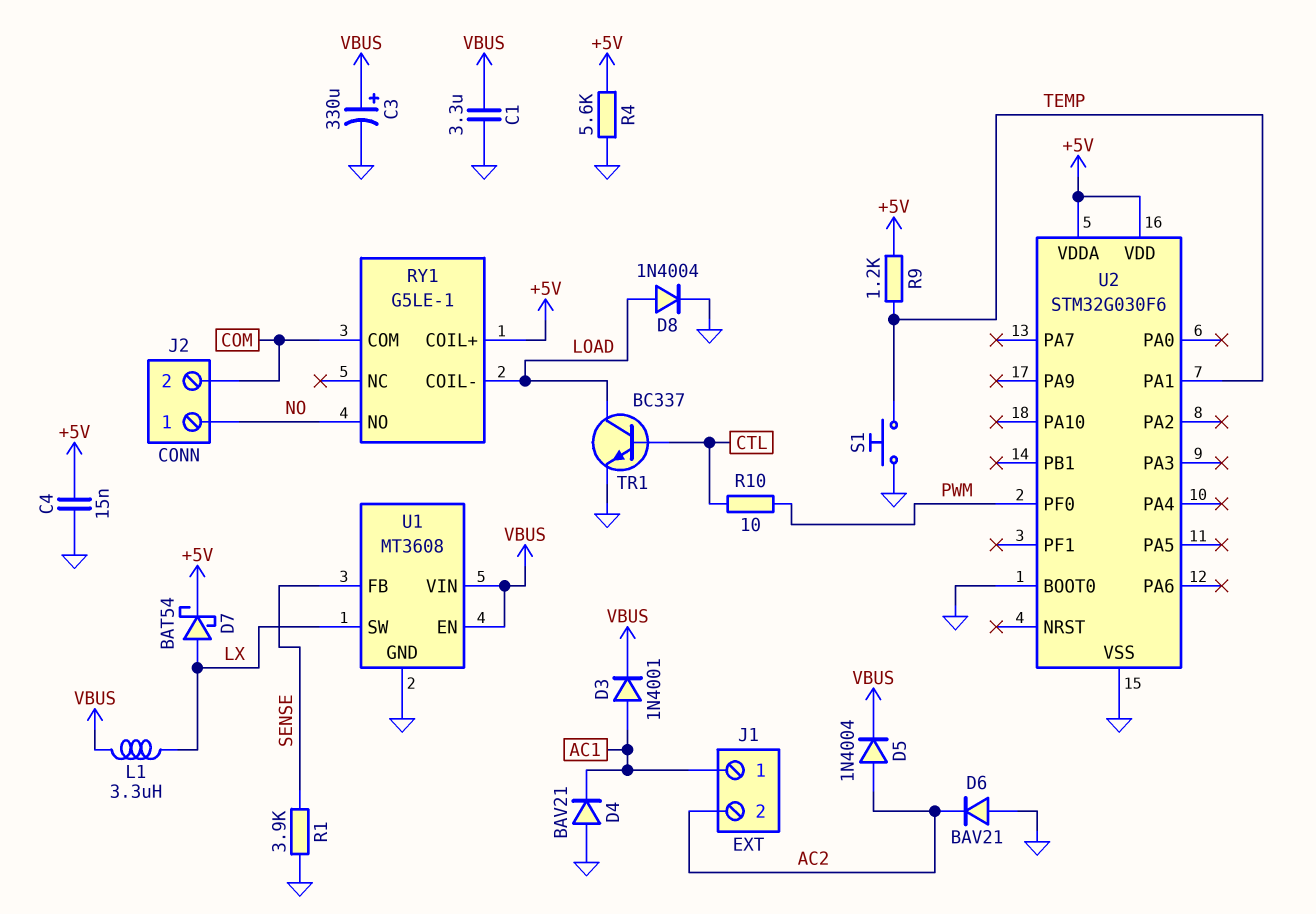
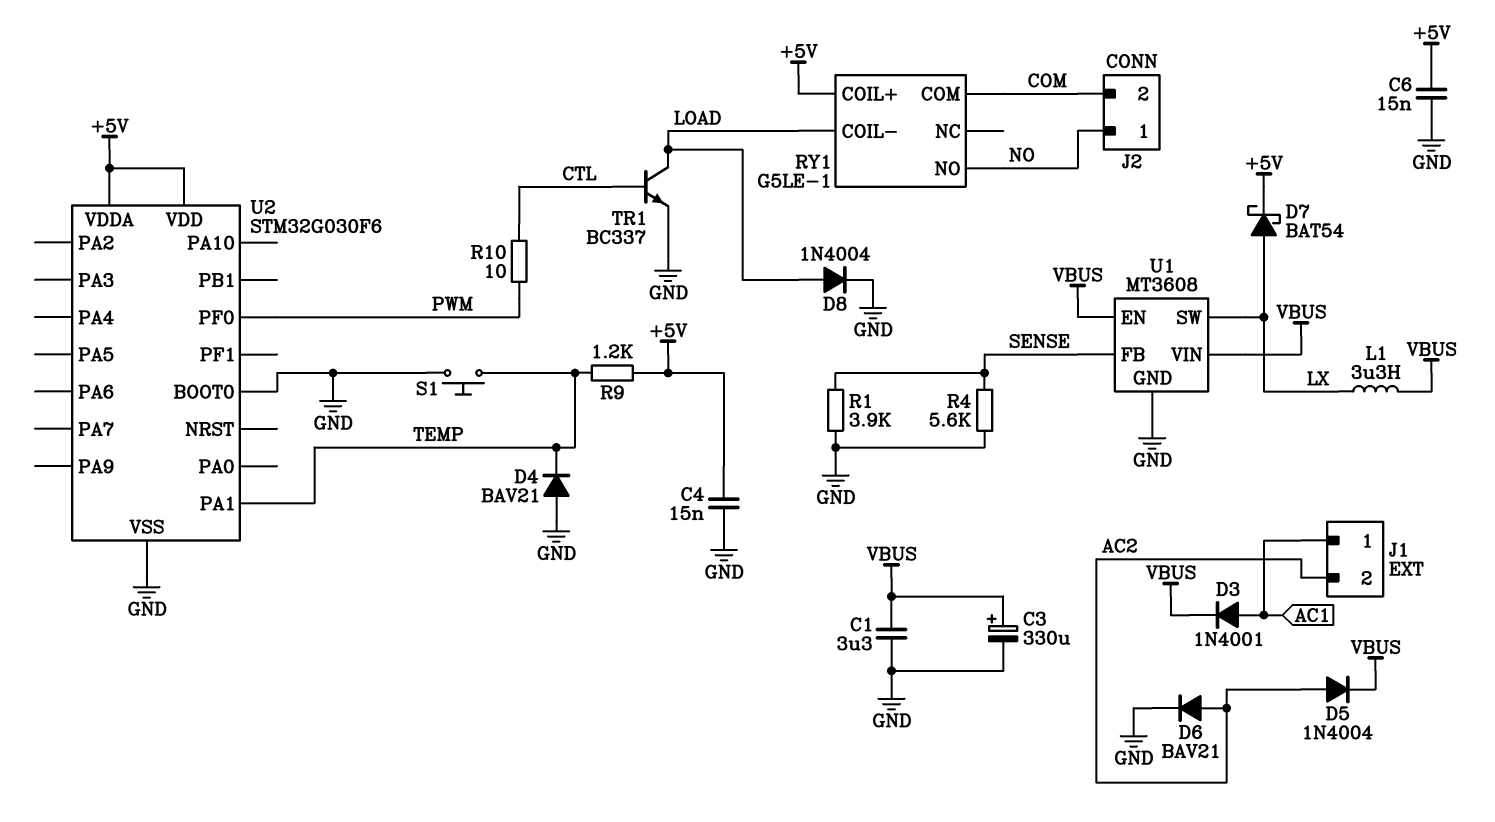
C6: none -> 15nF (+5V, GND)
D4: diode BAV21 (A GND, K AC1) -> diode BAV21 (A GND, K TEMP)
D6: diode BAV21 (A GND, K AC2) -> diode BAV21 (A AC2, K GND)
R4: 5.6k (+5V, GND) -> 5.6k (GND, SENSE)

